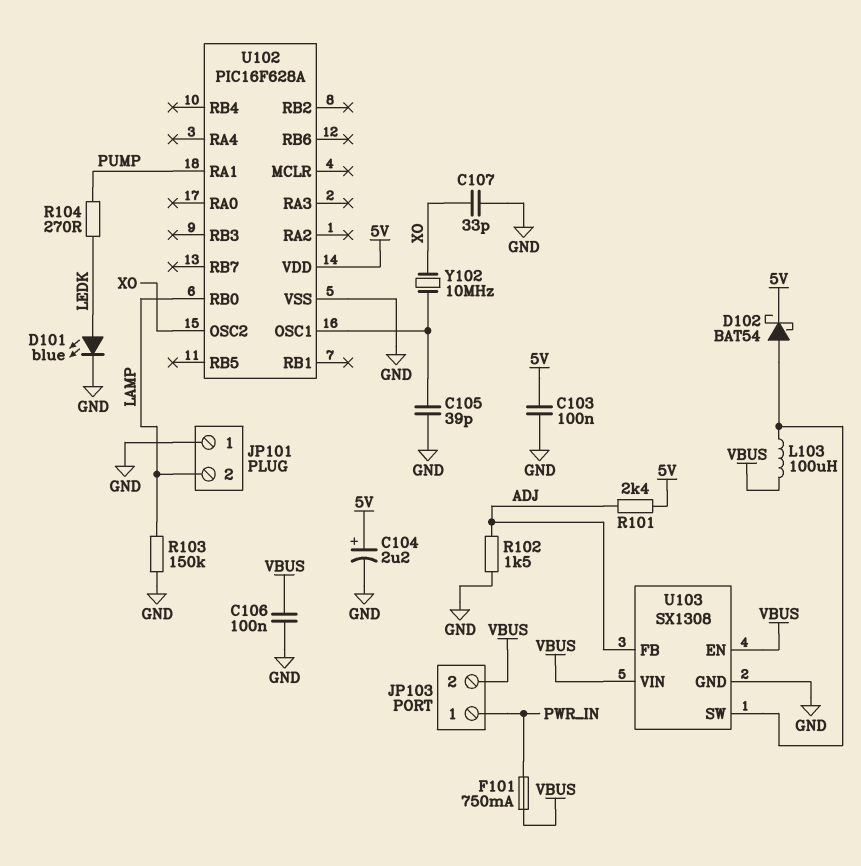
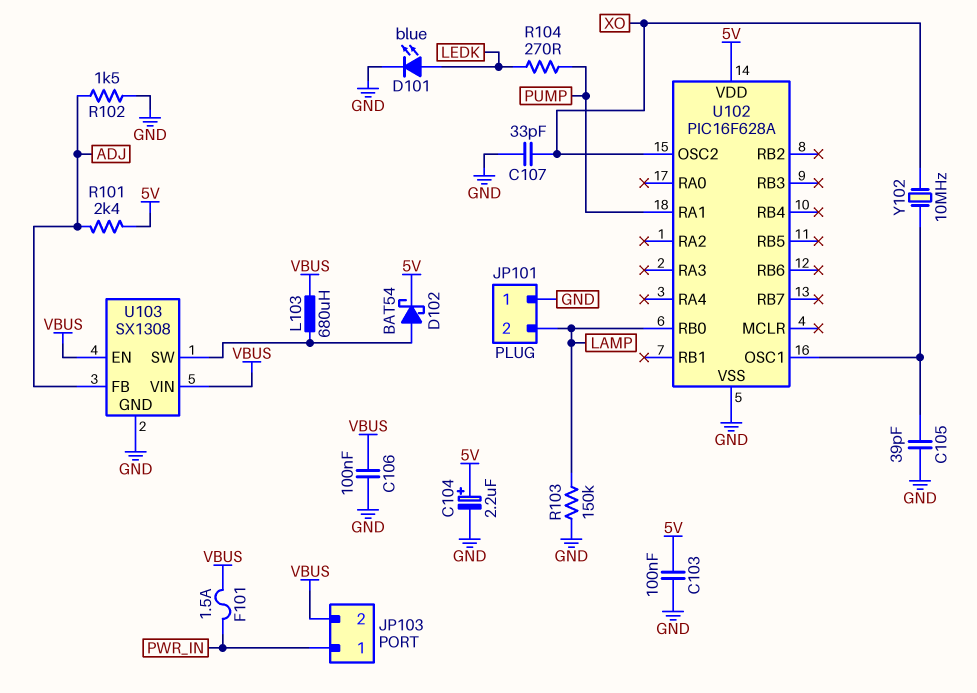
F101: 750mA (PWR_IN, VBUS) -> 1.5A (PWR_IN, VBUS)
L103: 100uH (U103/SW, VBUS) -> 680uH (U103/SW, VBUS)

